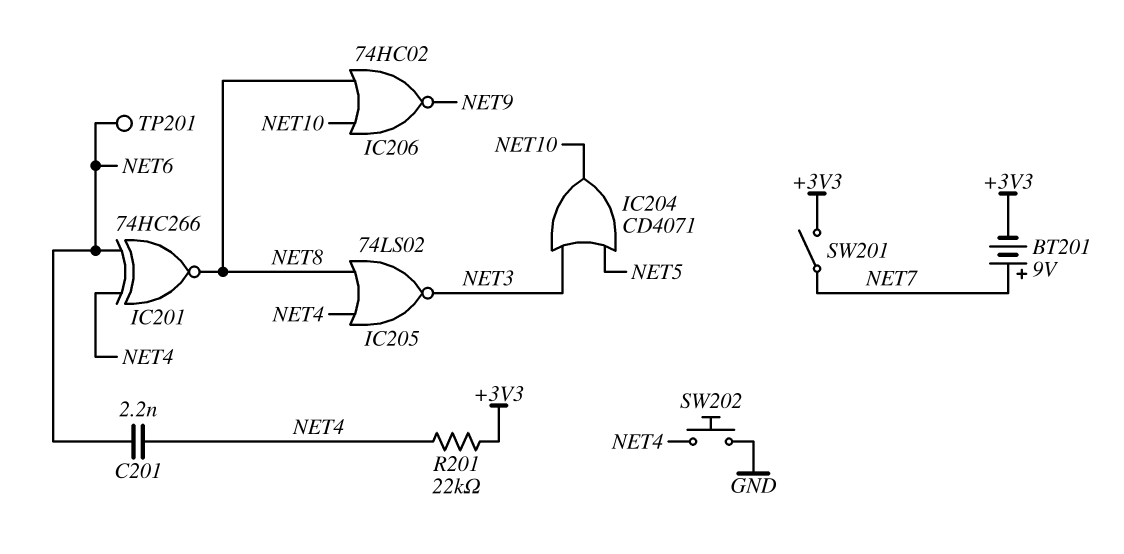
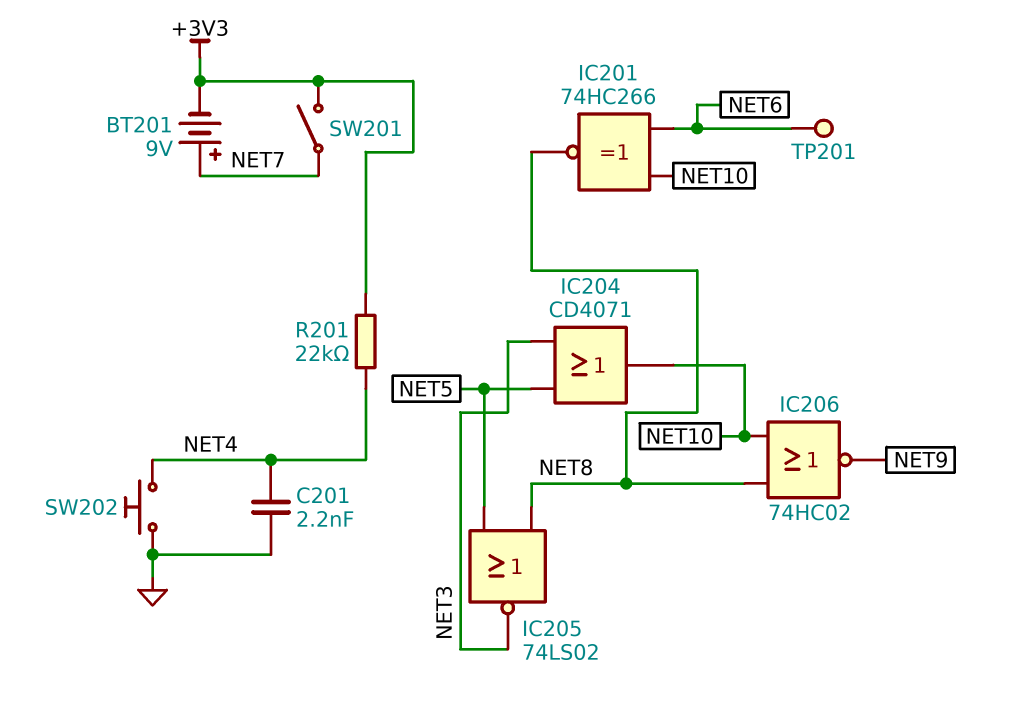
C201: 2.2nF (NET4, NET6) -> 2.2nF (GND, NET4)
IC201: XNOR 74HC266 (in NET4, in NET6, out NET8) -> XNOR 74HC266 (in NET6, in NET10, out NET8)
IC205: NOR 74LS02 (in NET4, in NET8, out NET3) -> NOR 74LS02 (in NET5, in NET8, out NET3)

